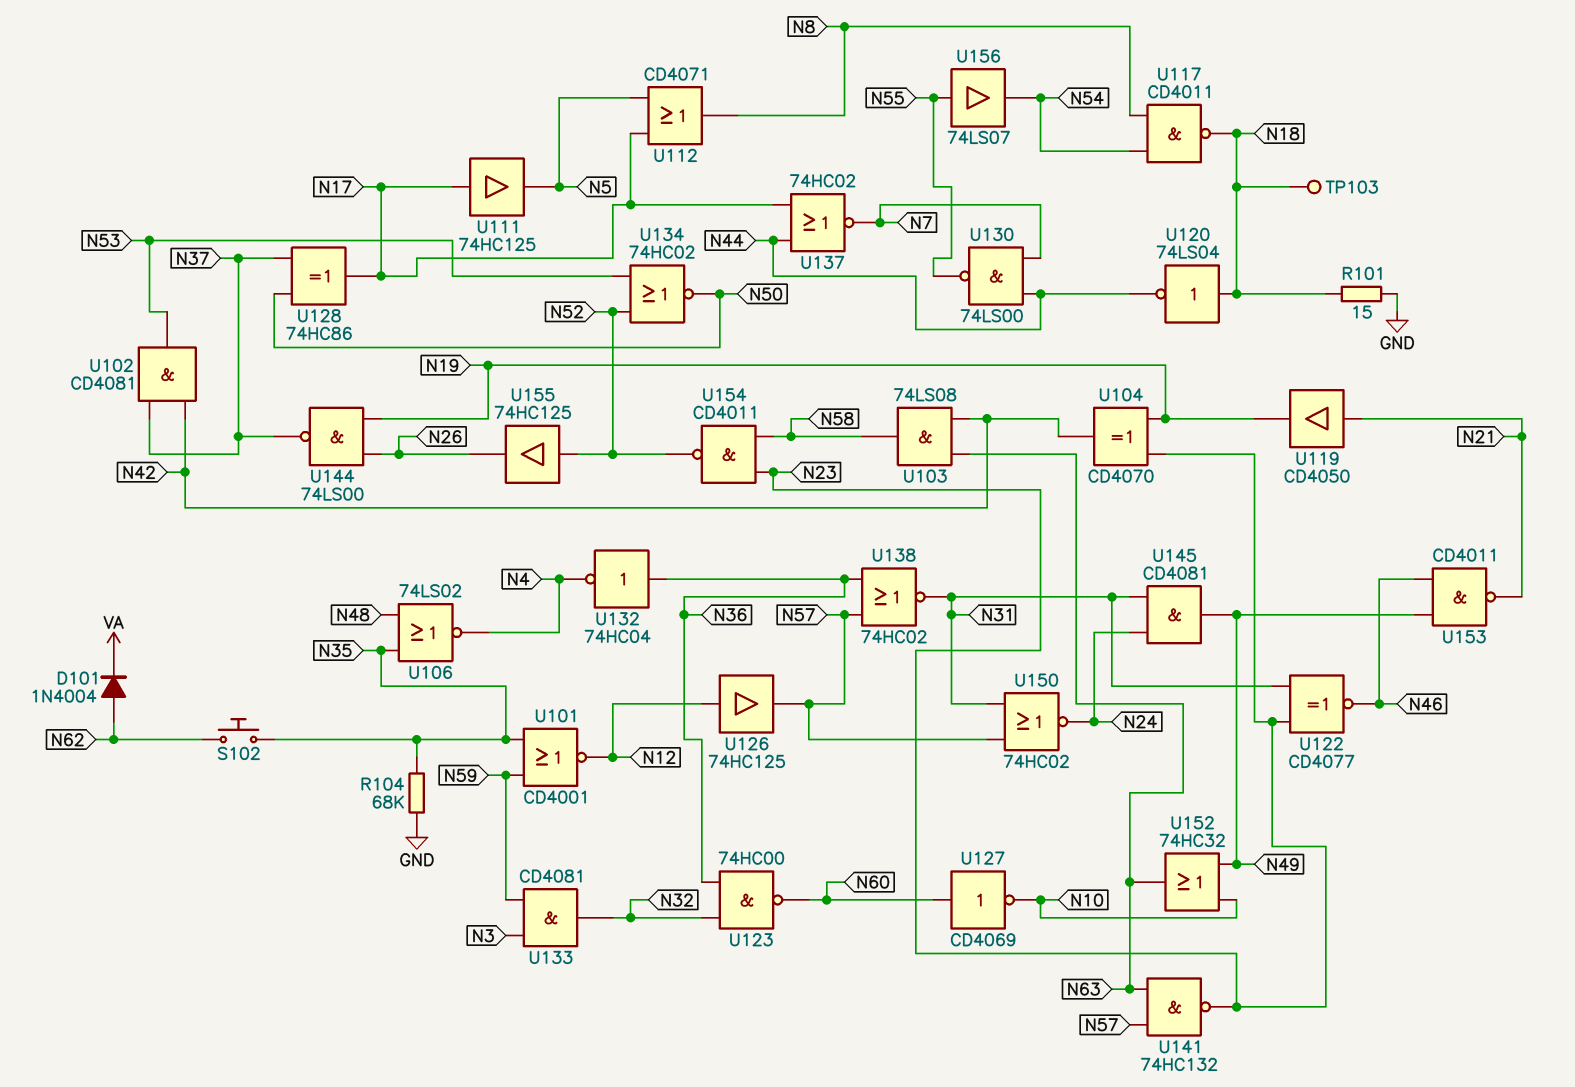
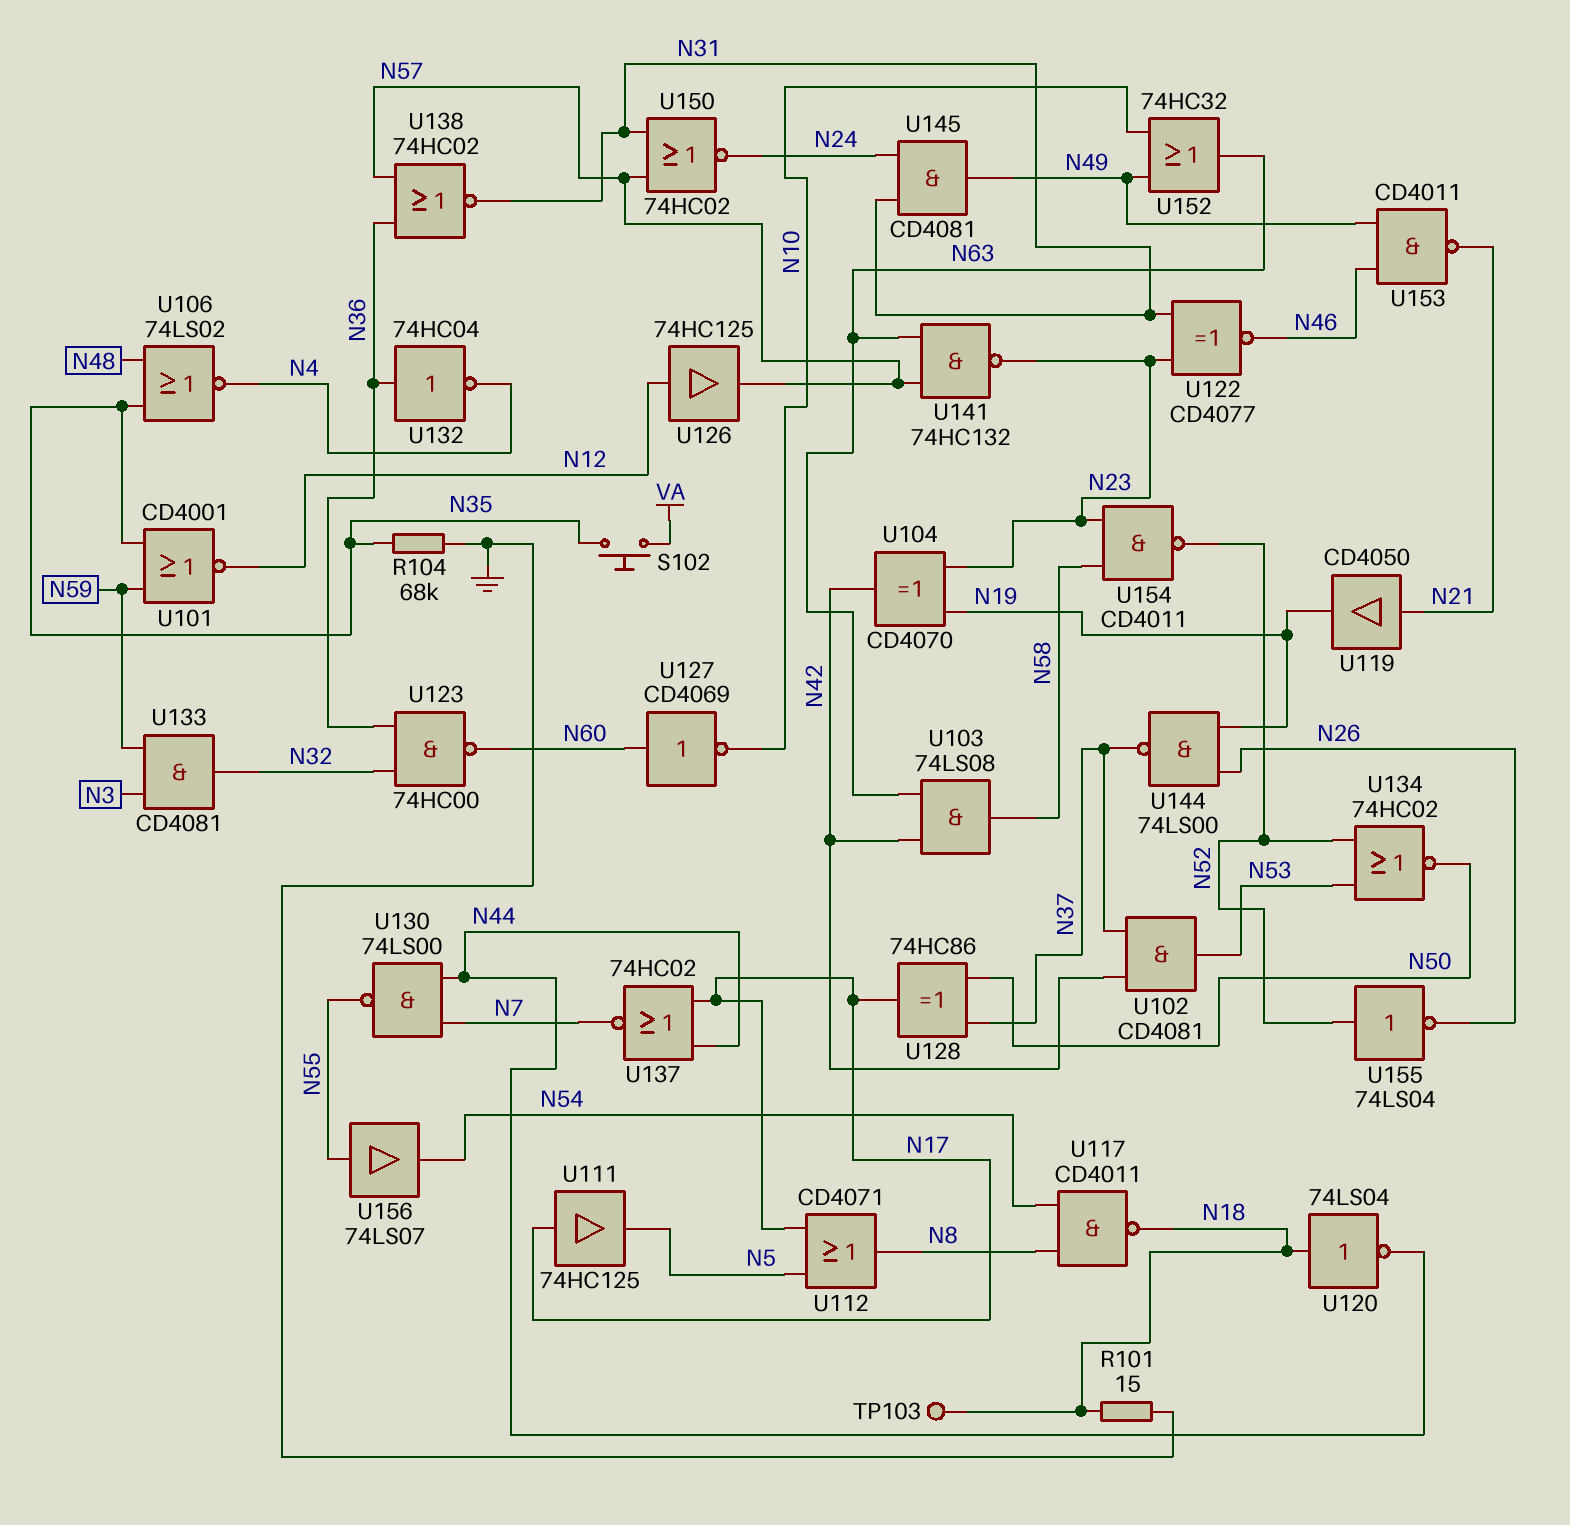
D101: diode 1N4004 (A N62, K VA) -> none
S102: button (N35, N62) -> button (N35, VA)
U155: buffer 74HC125 (in N52, out N26) -> NOT 74LS04 (in N52, out N26)

